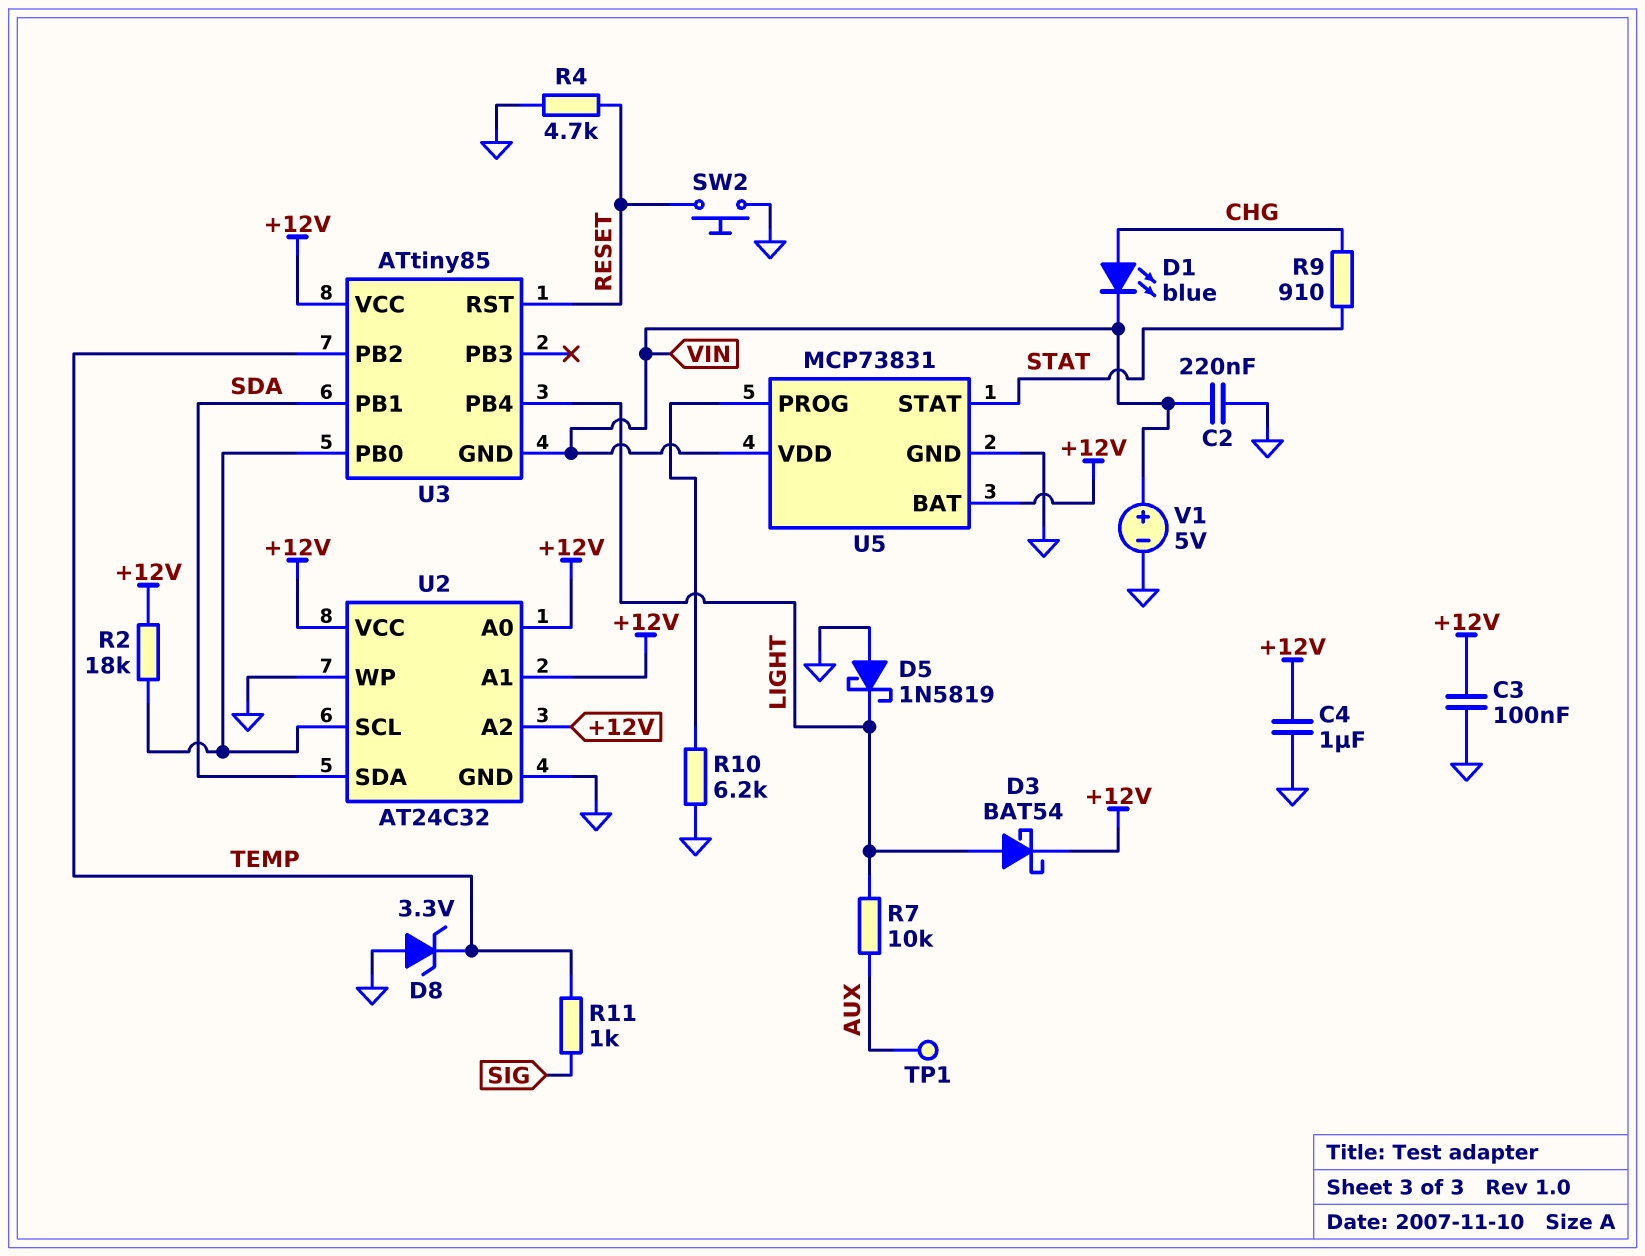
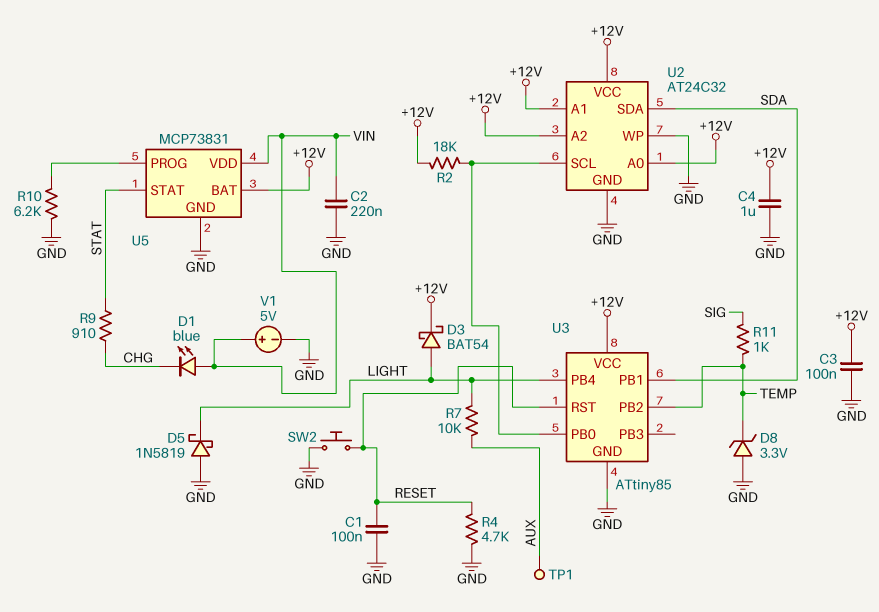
C1: none -> 100nF (GND, RESET)
D1: LED blue (A CHG, K VIN) -> LED blue (A VIN, K CHG)
U3 pin GND: VIN -> GND

